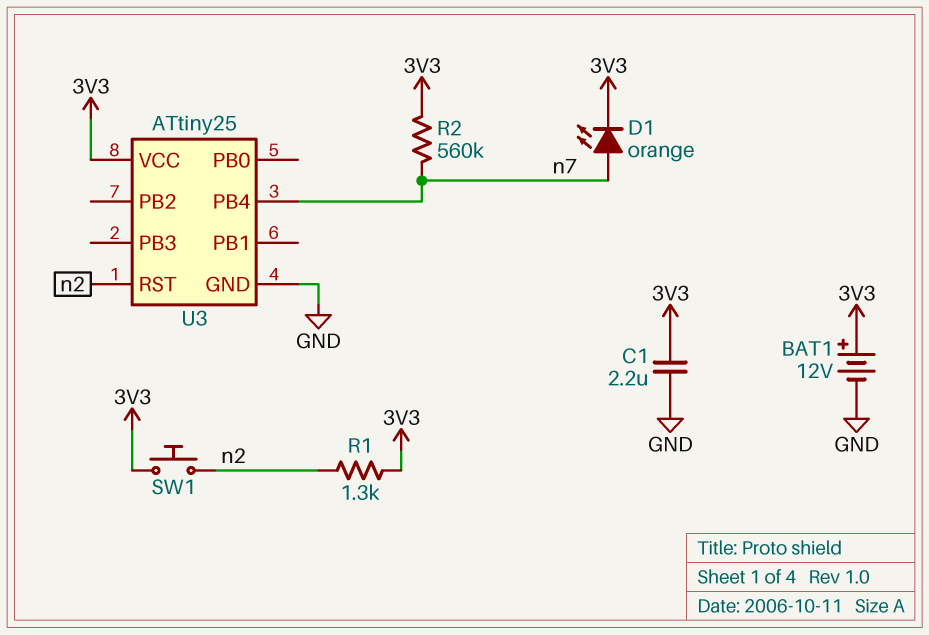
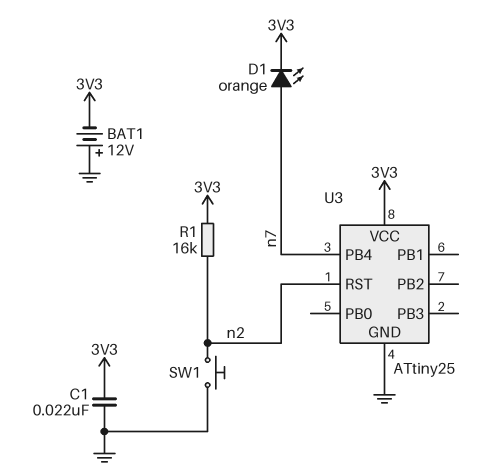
BAT1: 12V (plus 3V3, minus GND) -> 12V (plus GND, minus 3V3)
C1: 2.2uF (3V3, GND) -> 22nF (3V3, GND)
R1: 1.3k (3V3, n2) -> 16k (3V3, n2)
R2: 560k (3V3, n7) -> none
SW1: button (3V3, n2) -> button (GND, n2)

